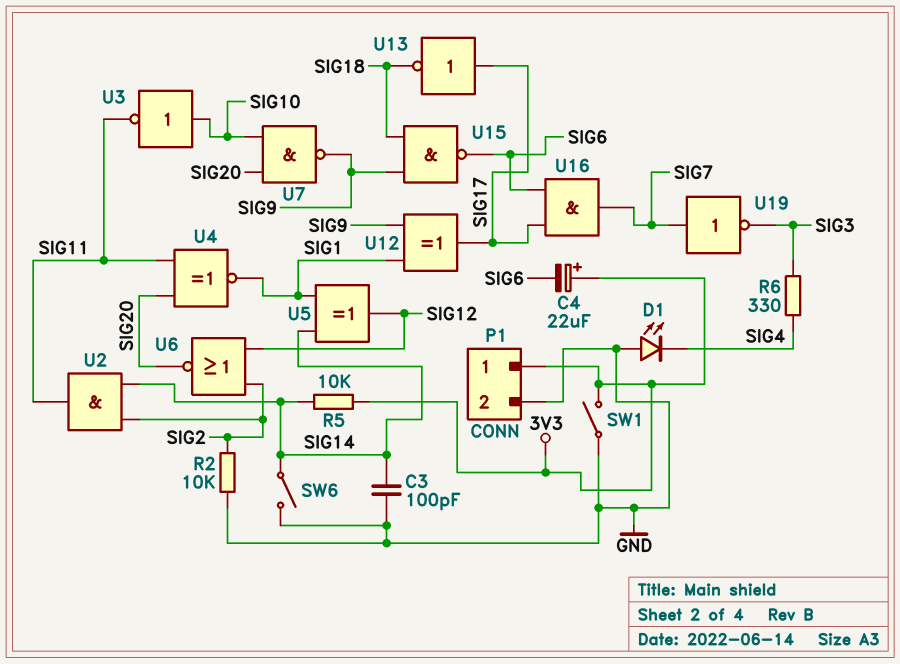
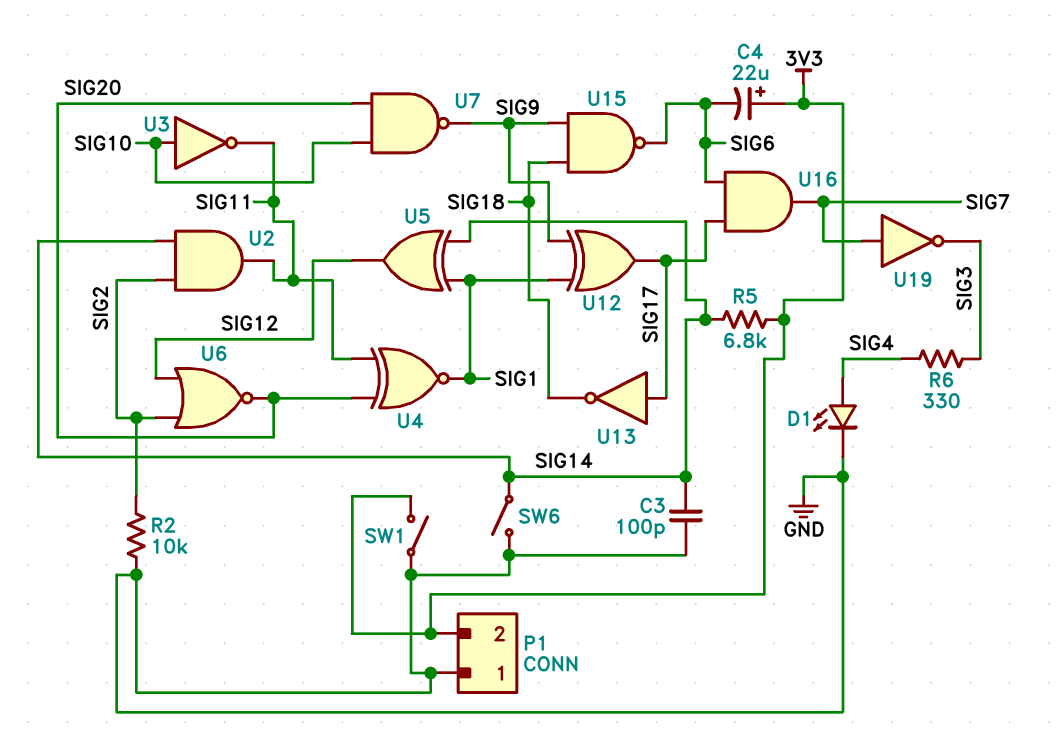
D1: LED (A GND, K SIG4) -> LED (A SIG4, K GND)
P1 pin 1: 3V3 -> GND
P1 pin 2: GND -> 3V3
R5: 10k (3V3, SIG14) -> 6.8k (3V3, SIG14)

